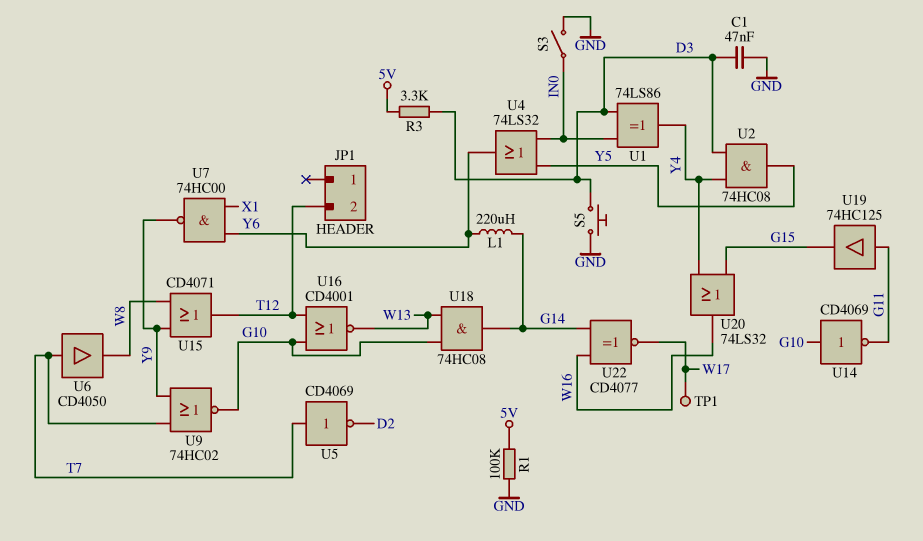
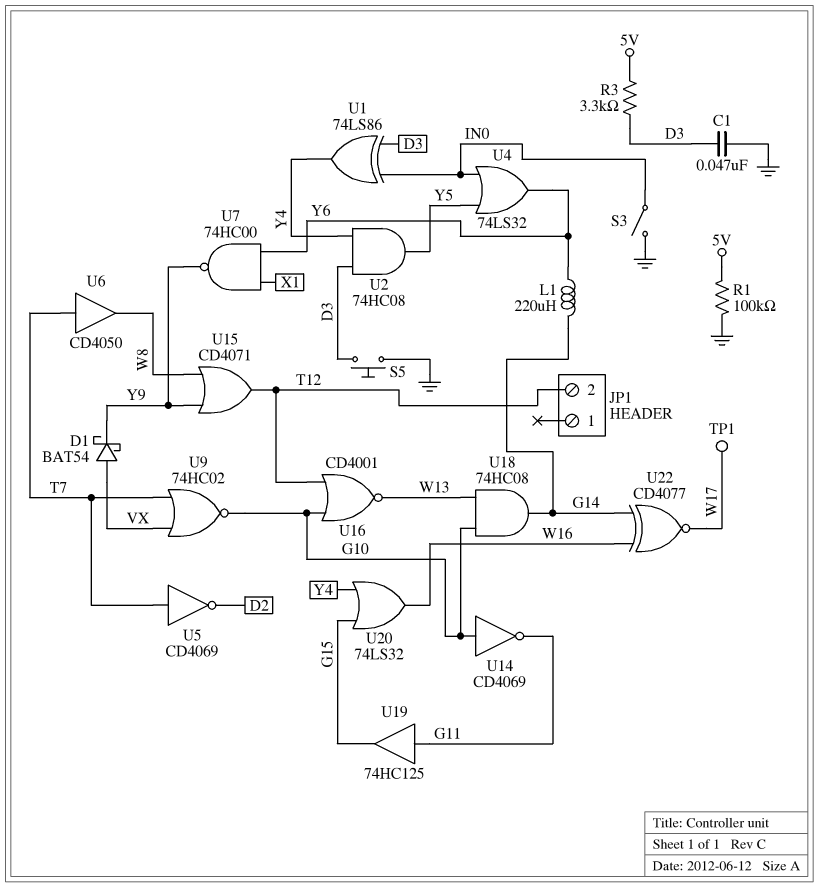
D1: none -> schottky BAT54 (A VX, K Y9)
U9: NOR 74HC02 (in T7, in Y9, out G10) -> NOR 74HC02 (in T7, in VX, out G10)

